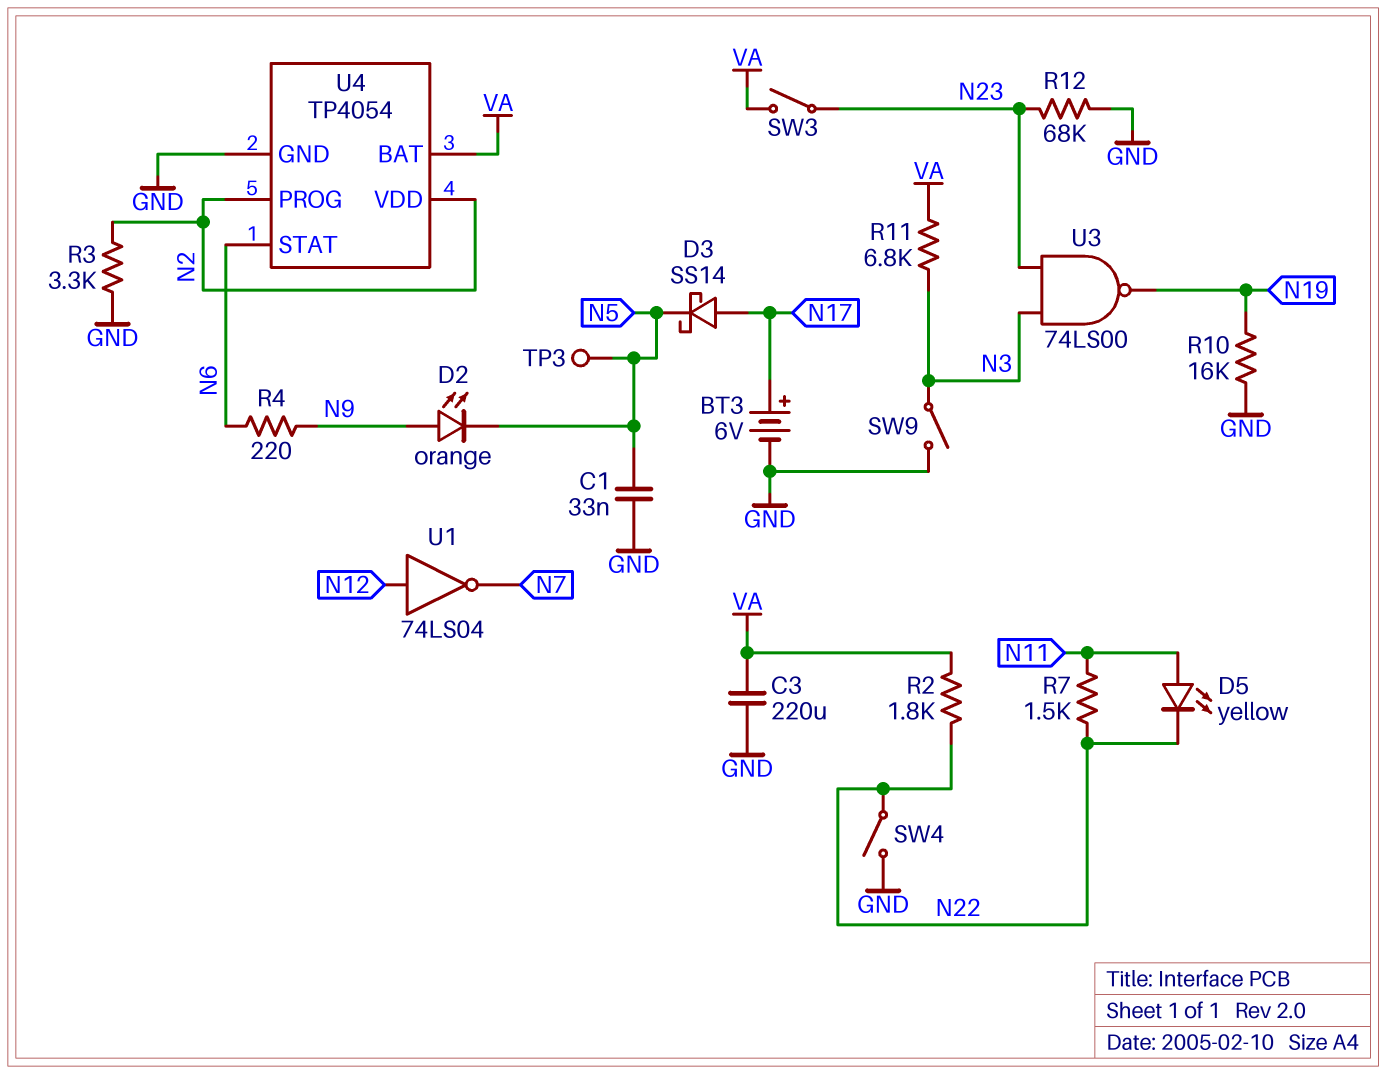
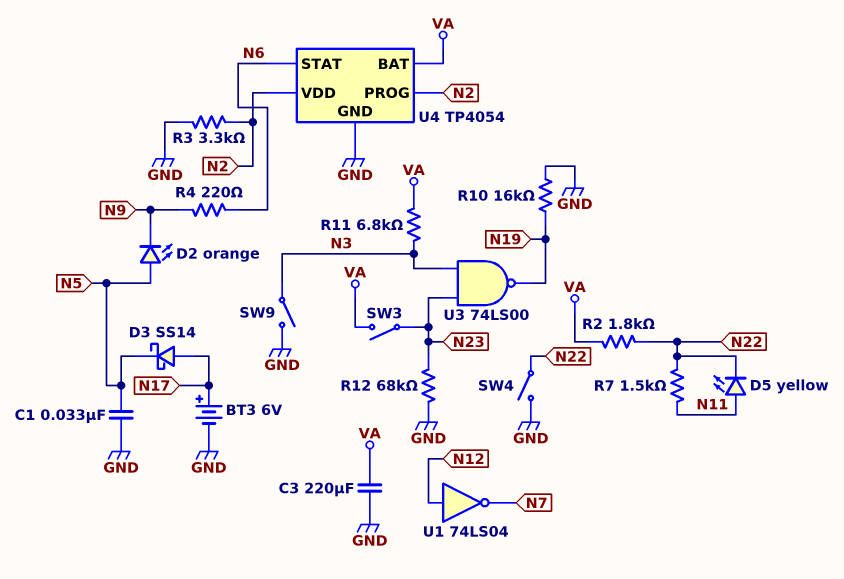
D2: LED orange (A N9, K N5) -> LED orange (A N5, K N9)
TP3: test point (N5) -> none

